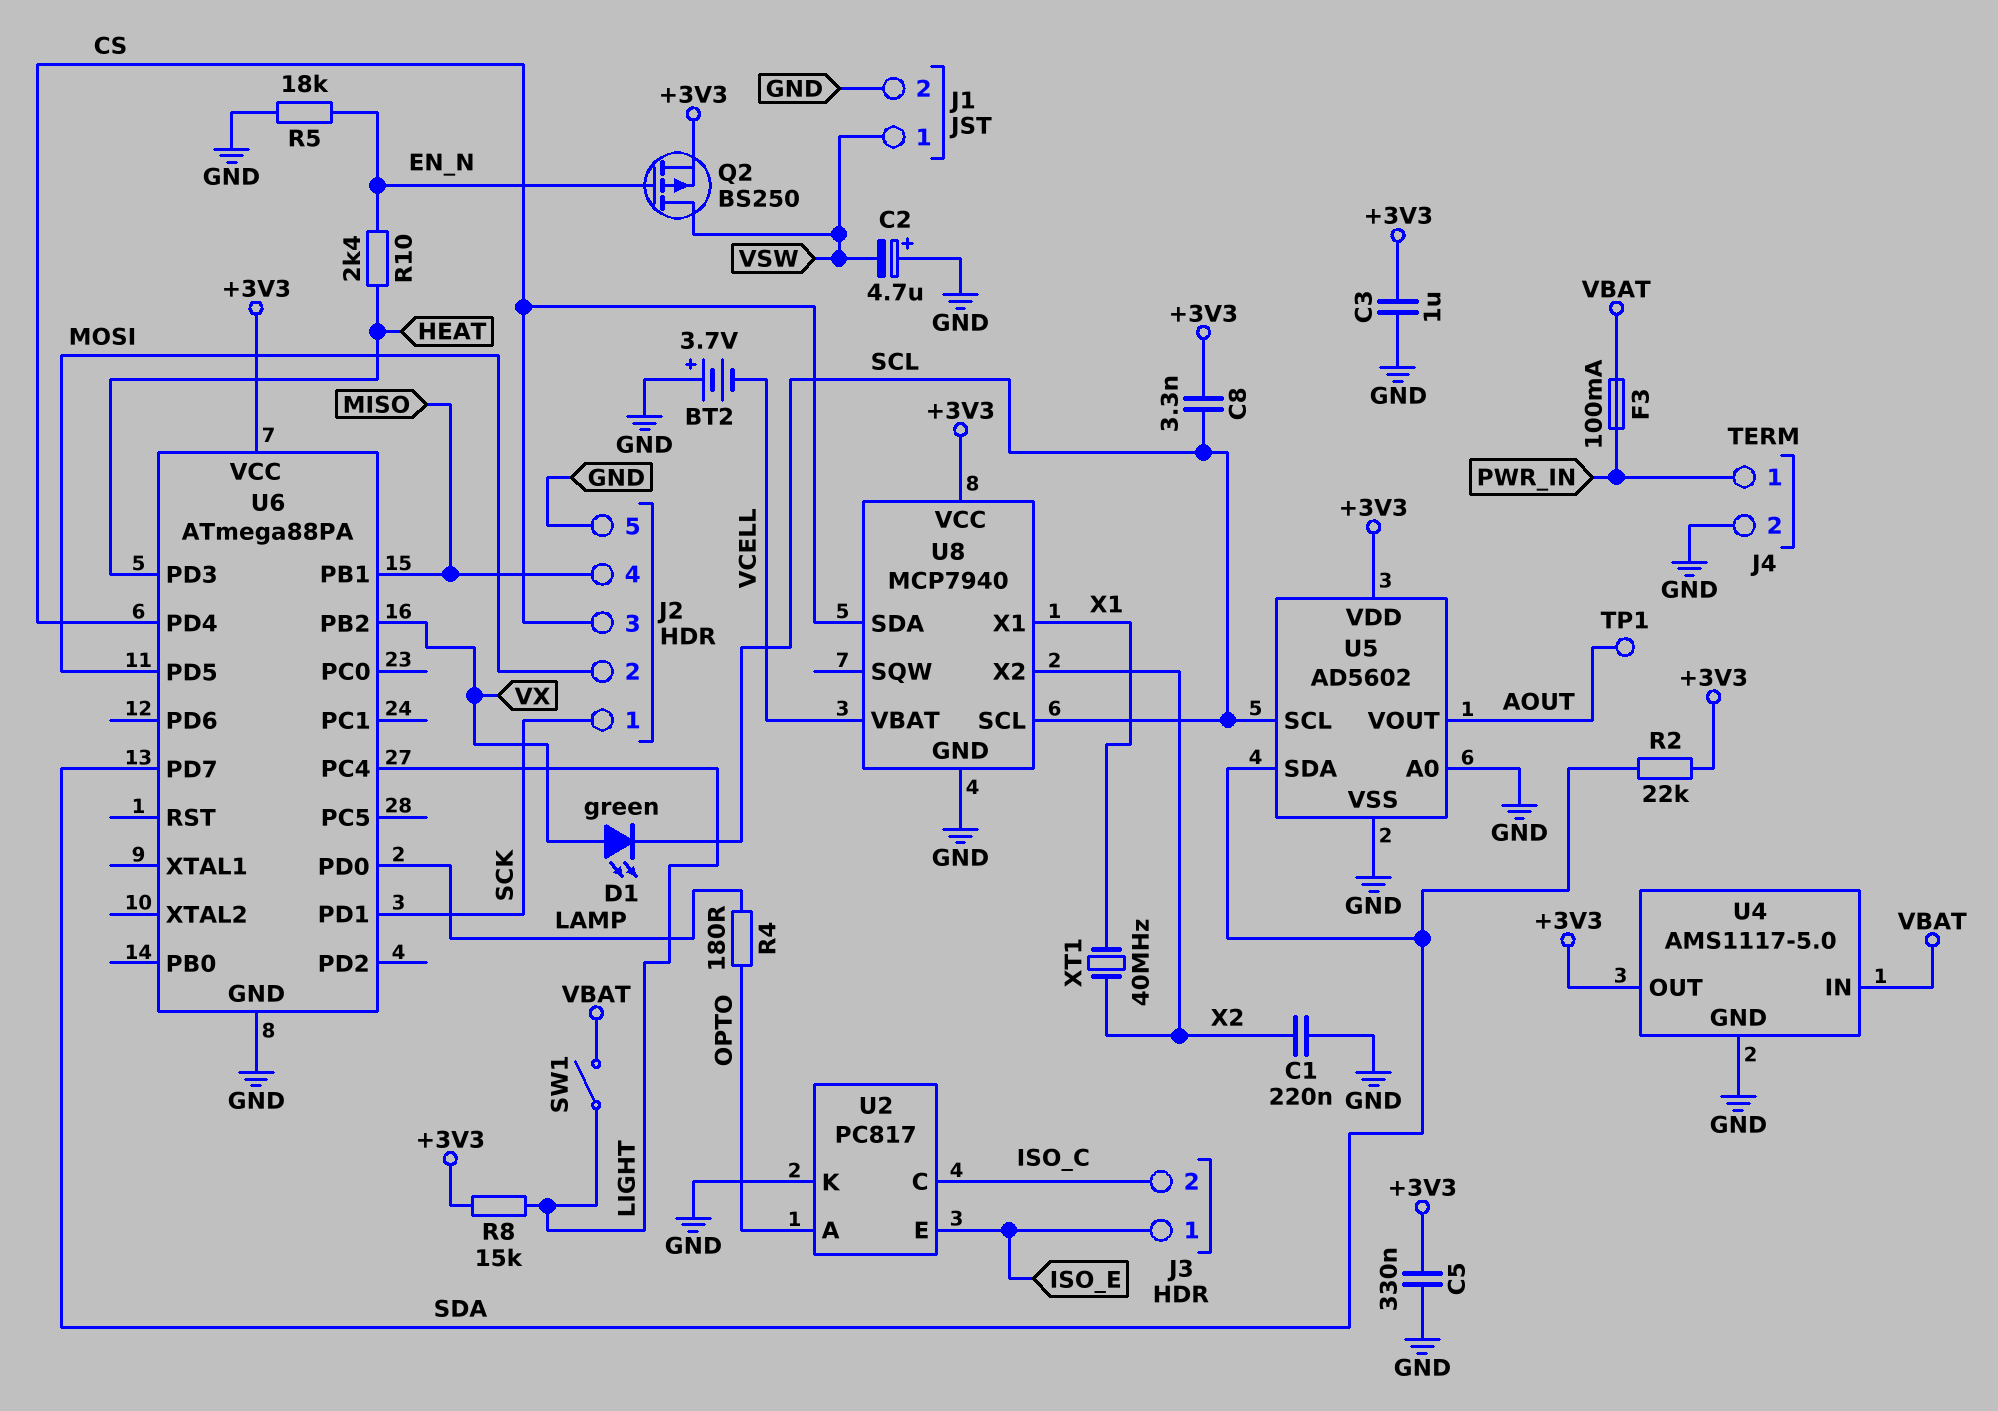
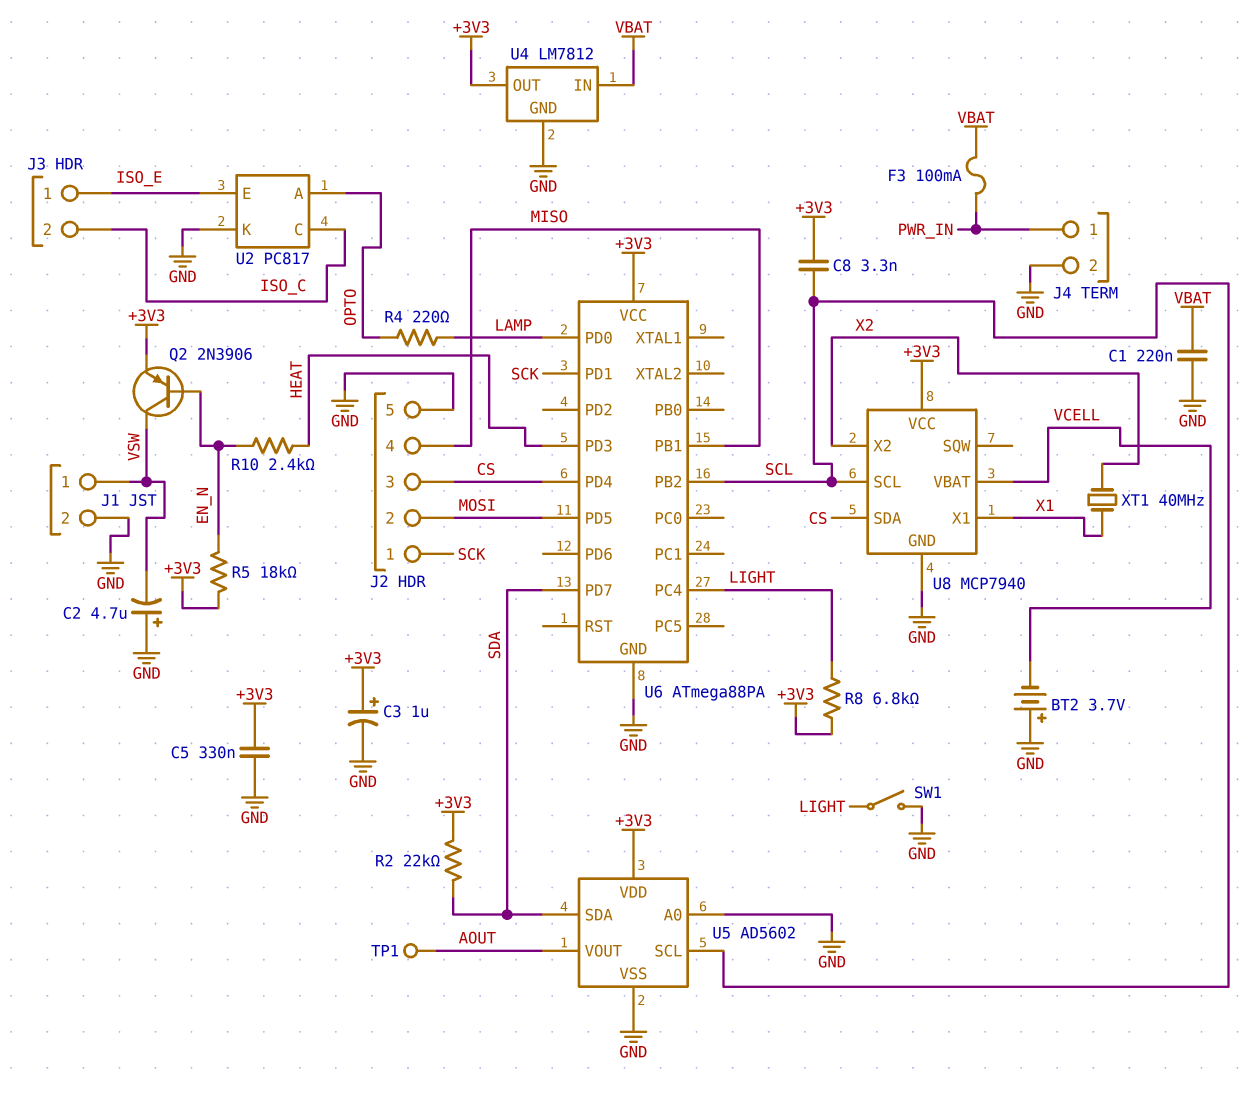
C1: 220nF (GND, X2) -> 220nF (GND, VBAT)
C3: 1uF (+3V3, GND) -> 1uF (plus +3V3, minus GND)
D1: LED green (A VX, K SCL) -> none
Q2: PMOS BS250 (G EN_N, D VSW, S +3V3) -> PNP 2N3906 (B EN_N, C VSW, E +3V3)
R4: 180 (LAMP, OPTO) -> 220 (LAMP, OPTO)
R5: 18k (EN_N, GND) -> 18k (+3V3, EN_N)
R8: 15k (+3V3, LIGHT) -> 6.8k (+3V3, LIGHT)
SW1: switch (LIGHT, VBAT) -> switch (GND, LIGHT)
U4: AMS1117-5.0 -> LM7812
U6 pin PB2: VX -> SCL

